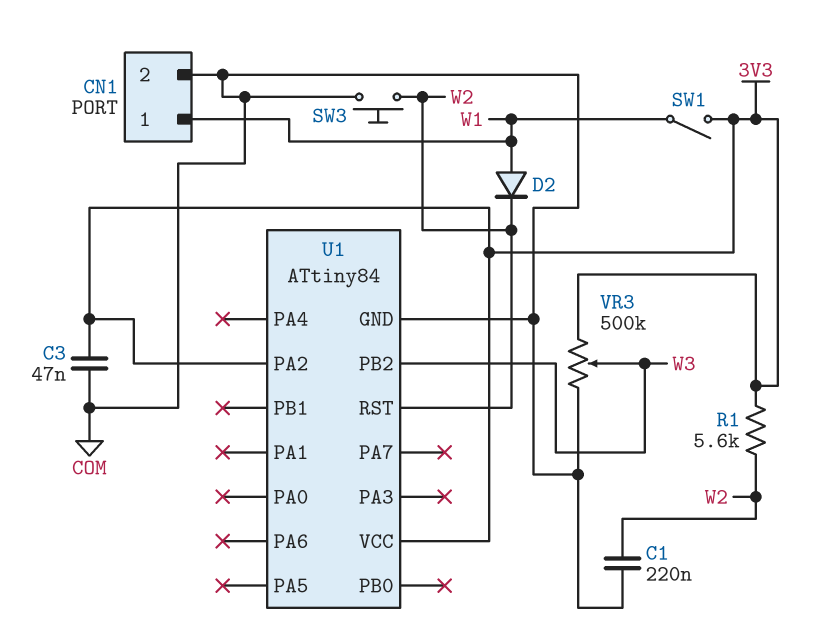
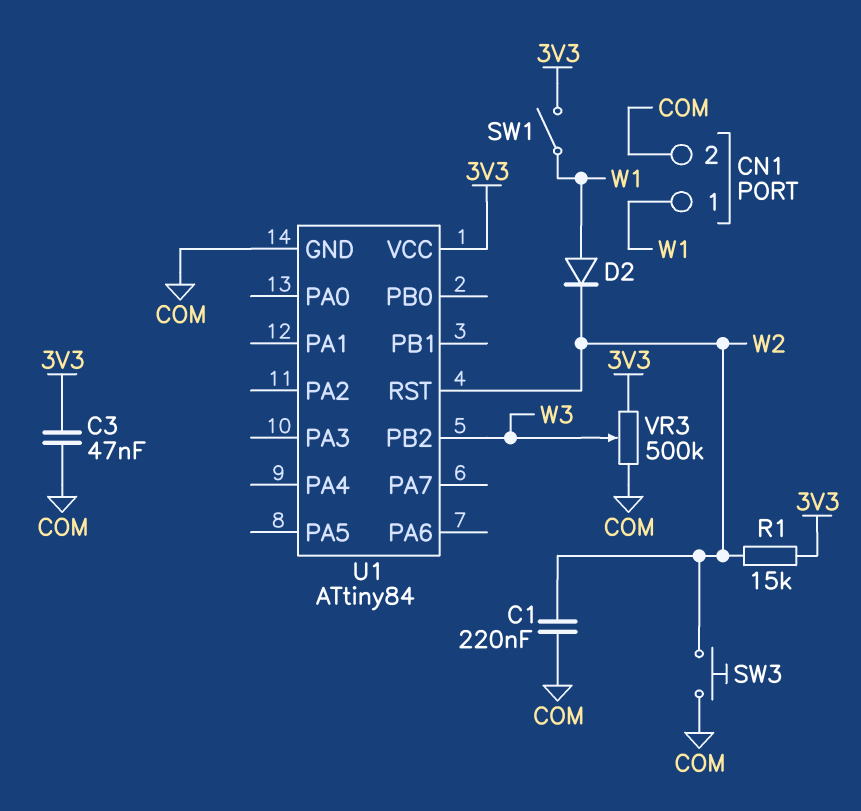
R1: 5.6k (3V3, W2) -> 15k (3V3, W2)
U1 pin PA2: 3V3 -> none

